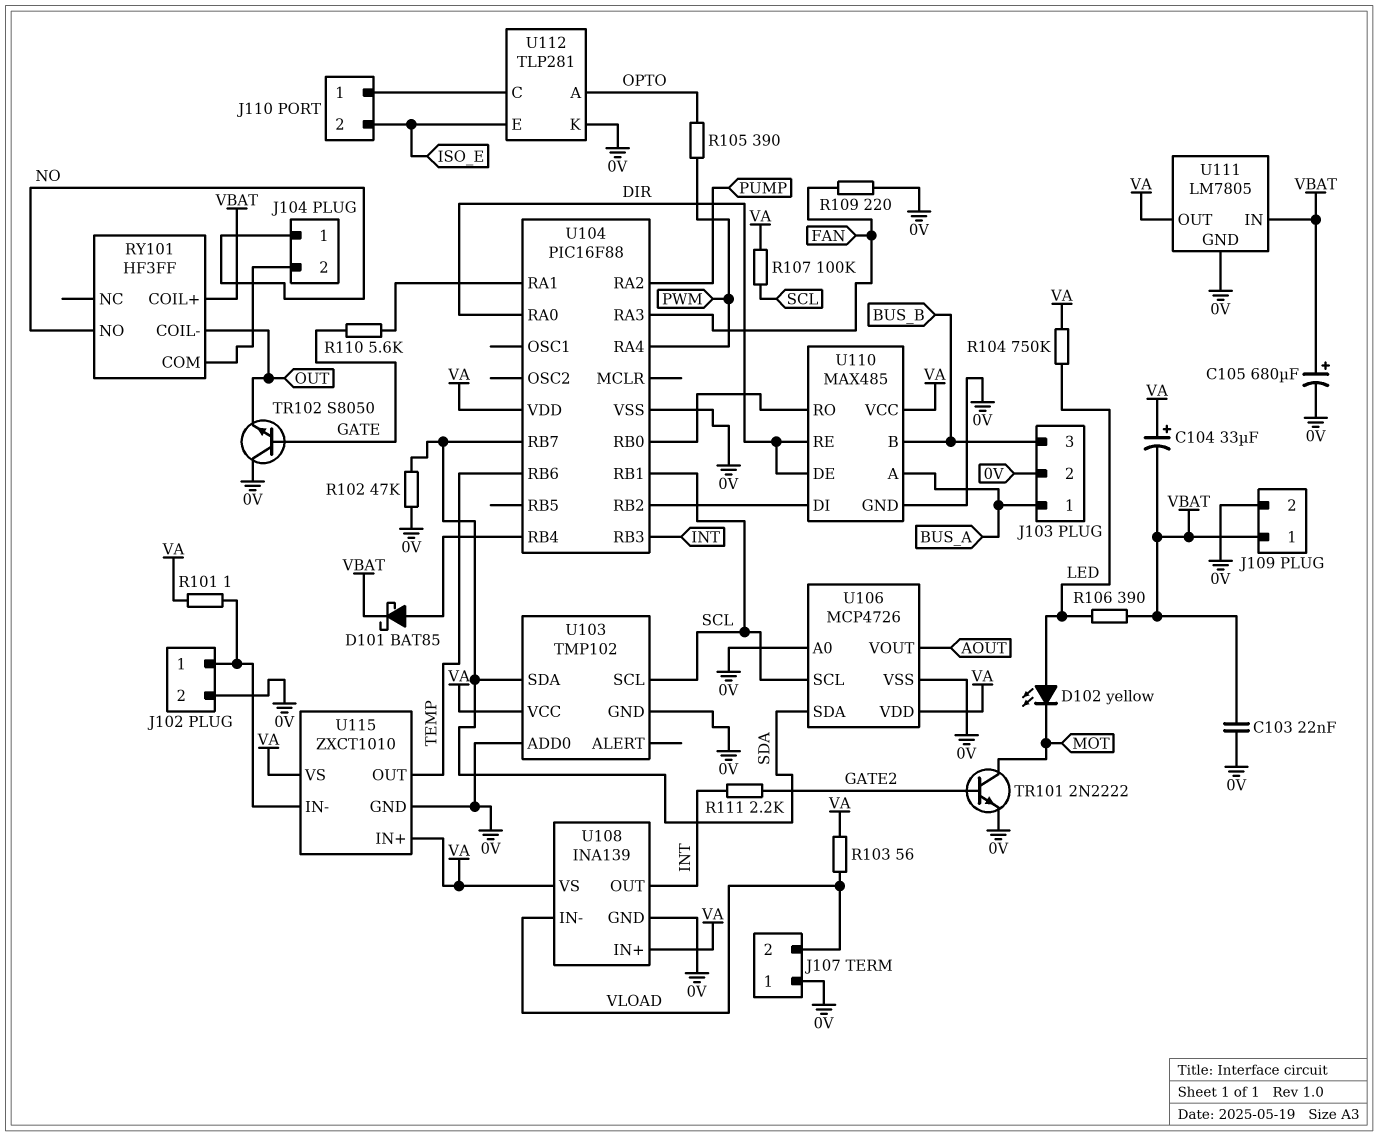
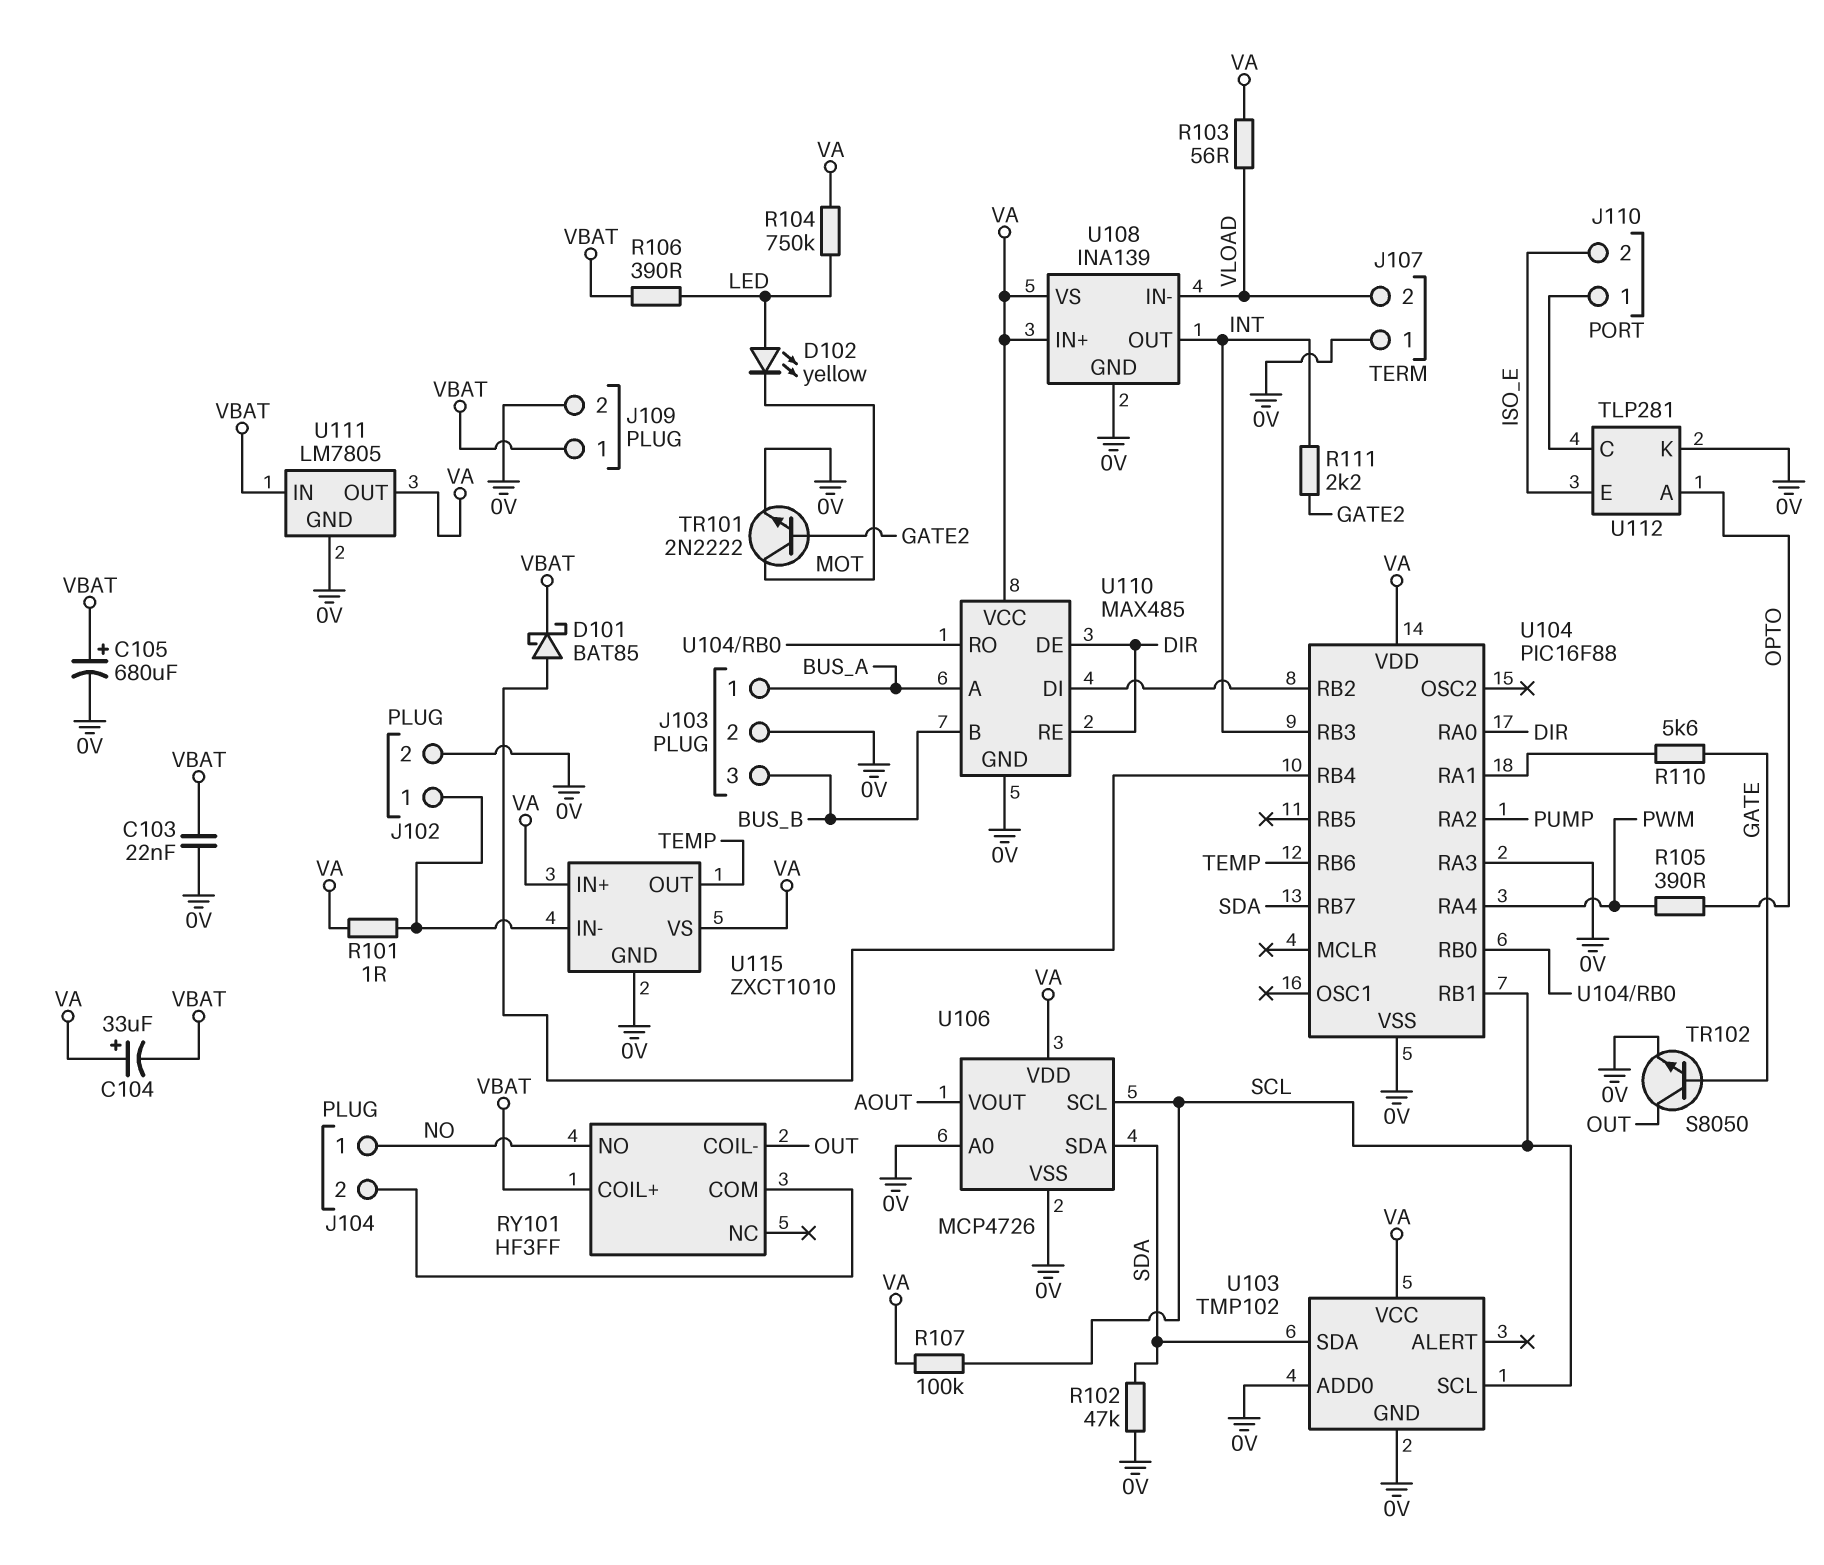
R109: 220 (0V, FAN) -> none
TR102: NPN S8050 (B GATE, C 0V, E OUT) -> NPN S8050 (B GATE, C OUT, E 0V)
U104 pin RA3: FAN -> 0V

